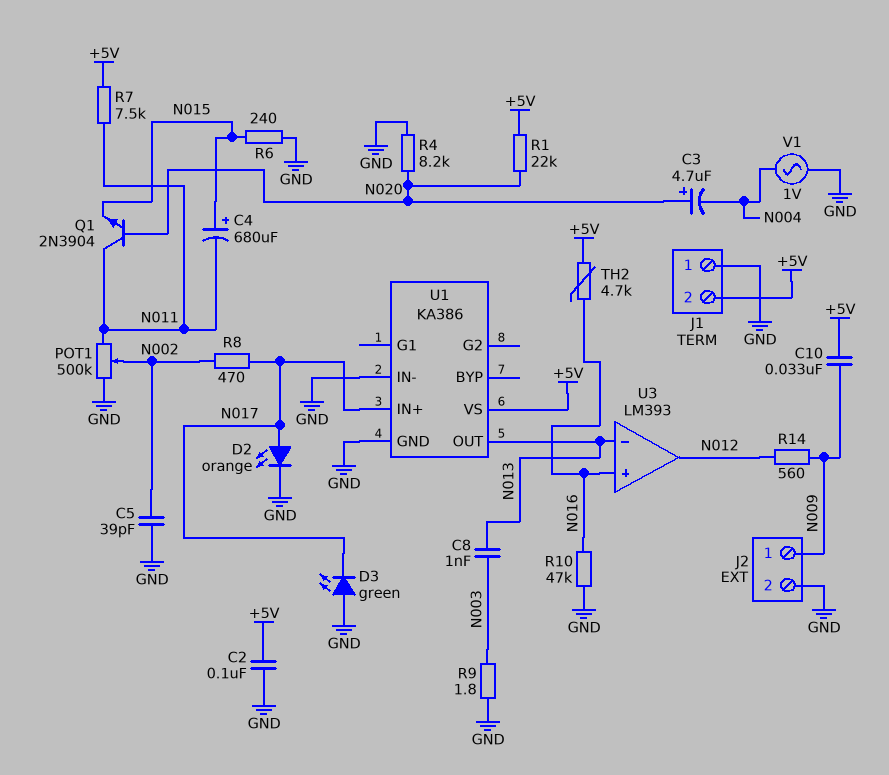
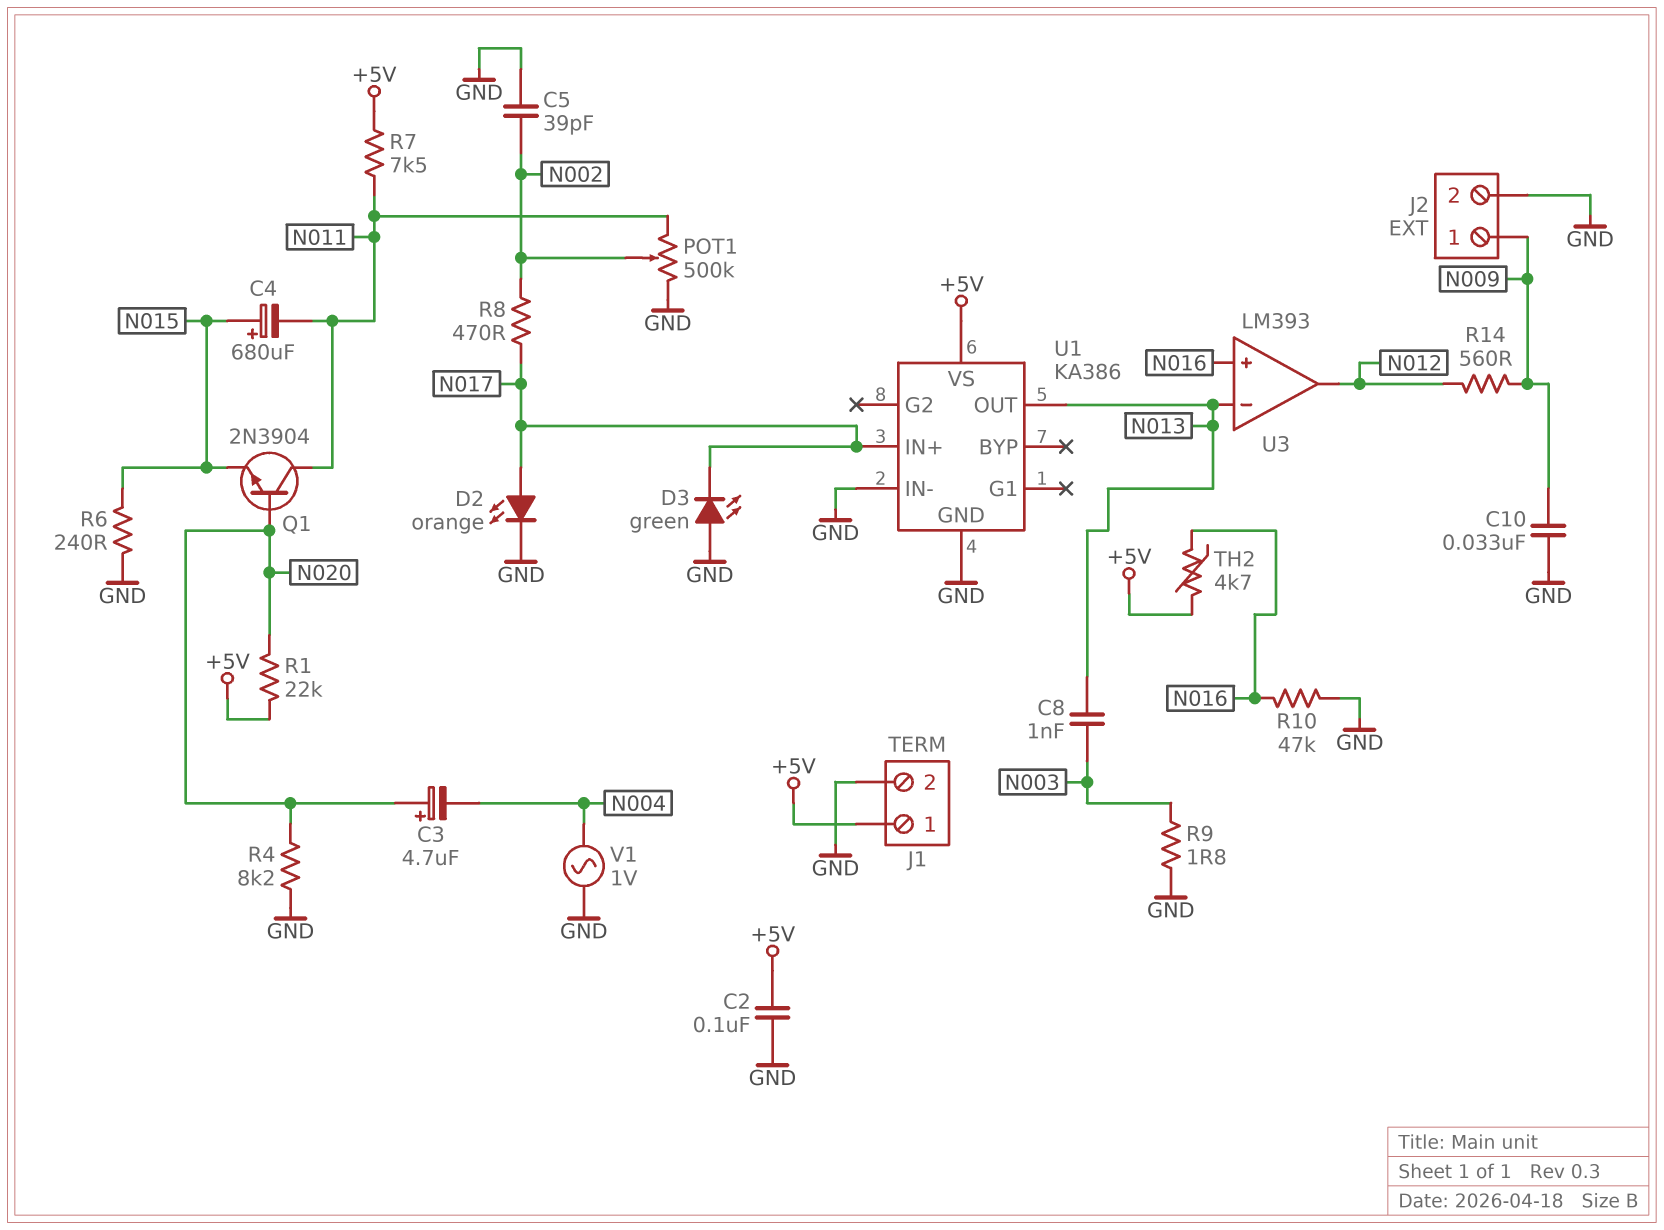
C10: 33nF (+5V, N009) -> 33nF (GND, N009)
J1 pin 1: GND -> +5V
J1 pin 2: +5V -> GND

